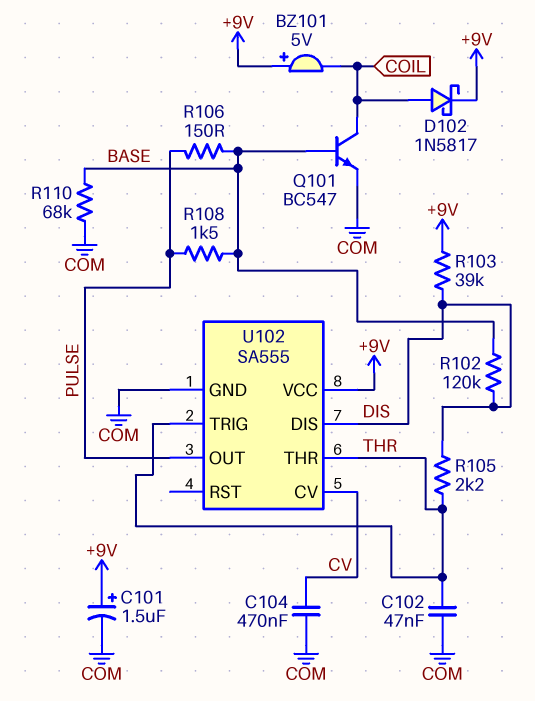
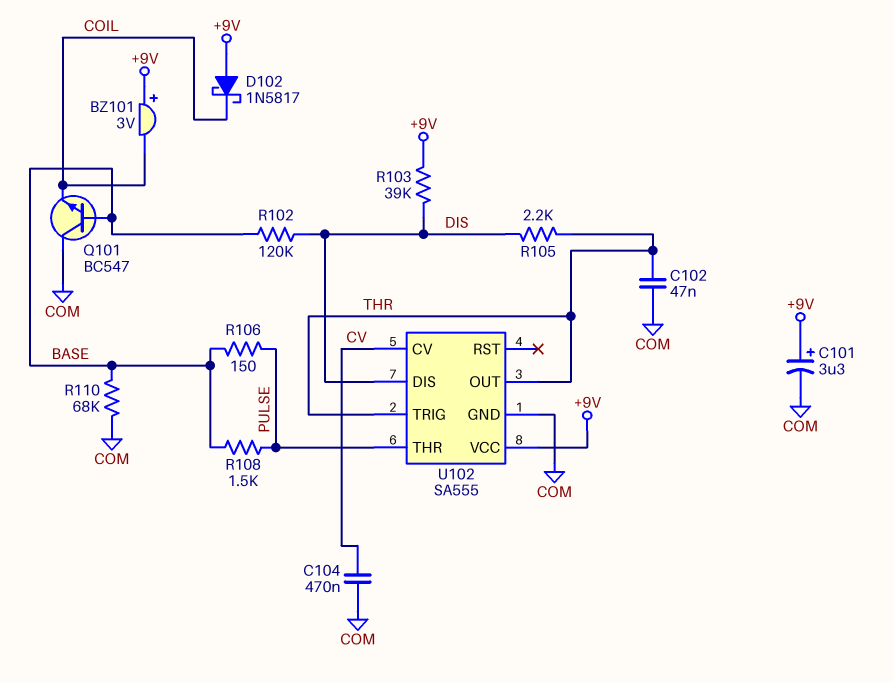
BZ101: buzzer 5V (plus +9V, minus COIL) -> buzzer 3V (plus +9V, minus COIL)
C101: 1.5uF (plus +9V, minus COM) -> 3.3uF (plus +9V, minus COM)
D102: schottky 1N5817 (A COIL, K +9V) -> schottky 1N5817 (A +9V, K COIL)
Q101: NPN BC547 (B BASE, C COIL, E COM) -> NPN BC547 (B BASE, C COM, E COIL)
U102 pin OUT: PULSE -> THR
U102 pin THR: THR -> PULSE

